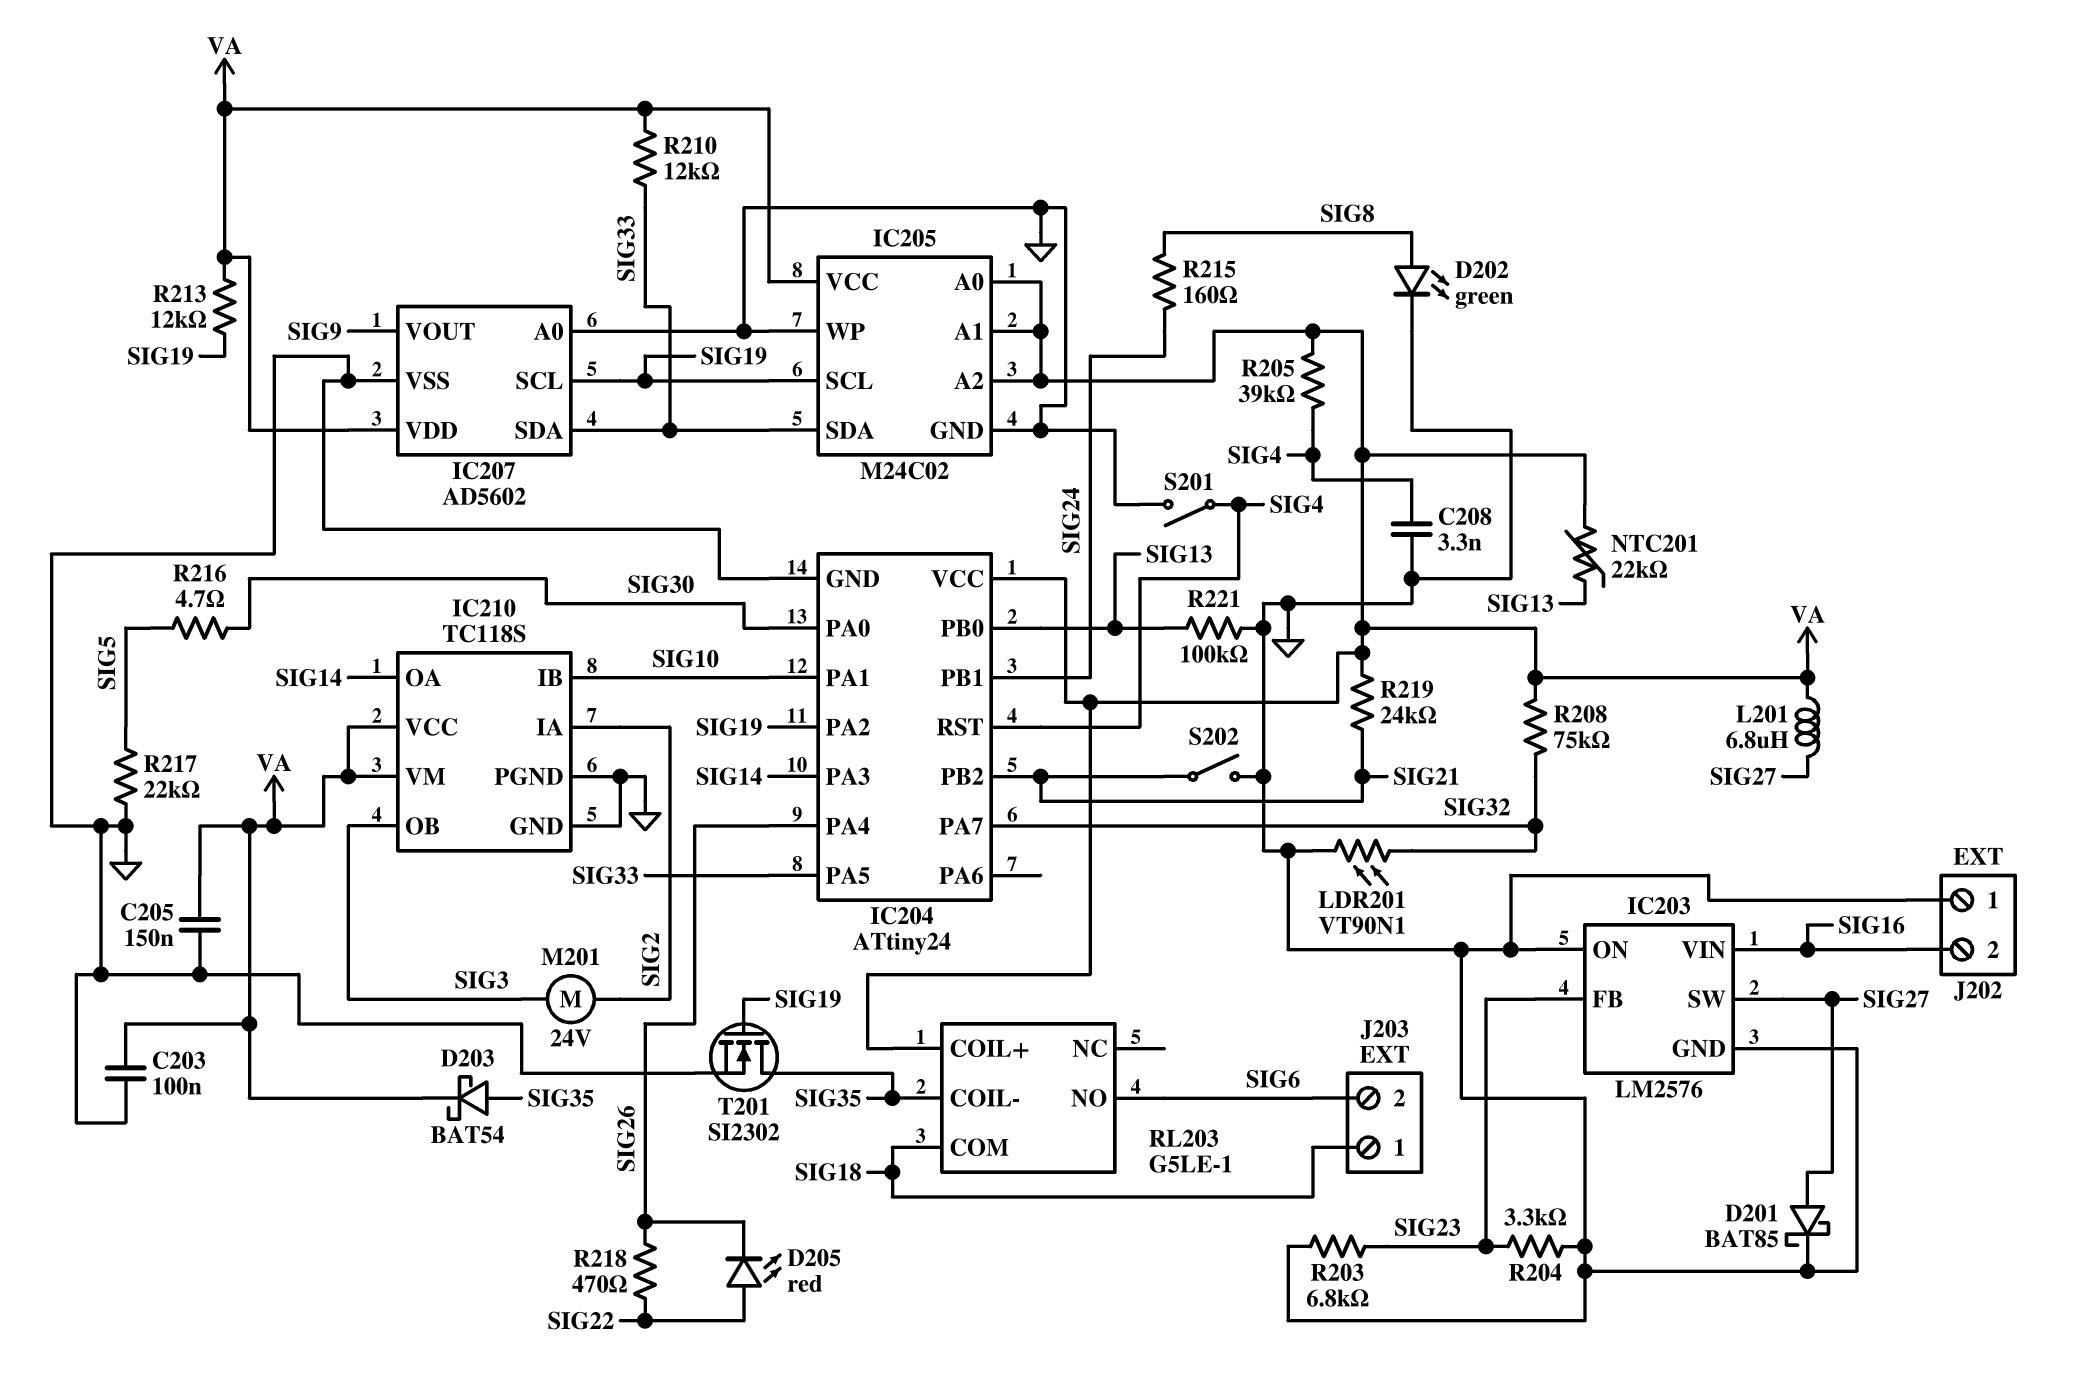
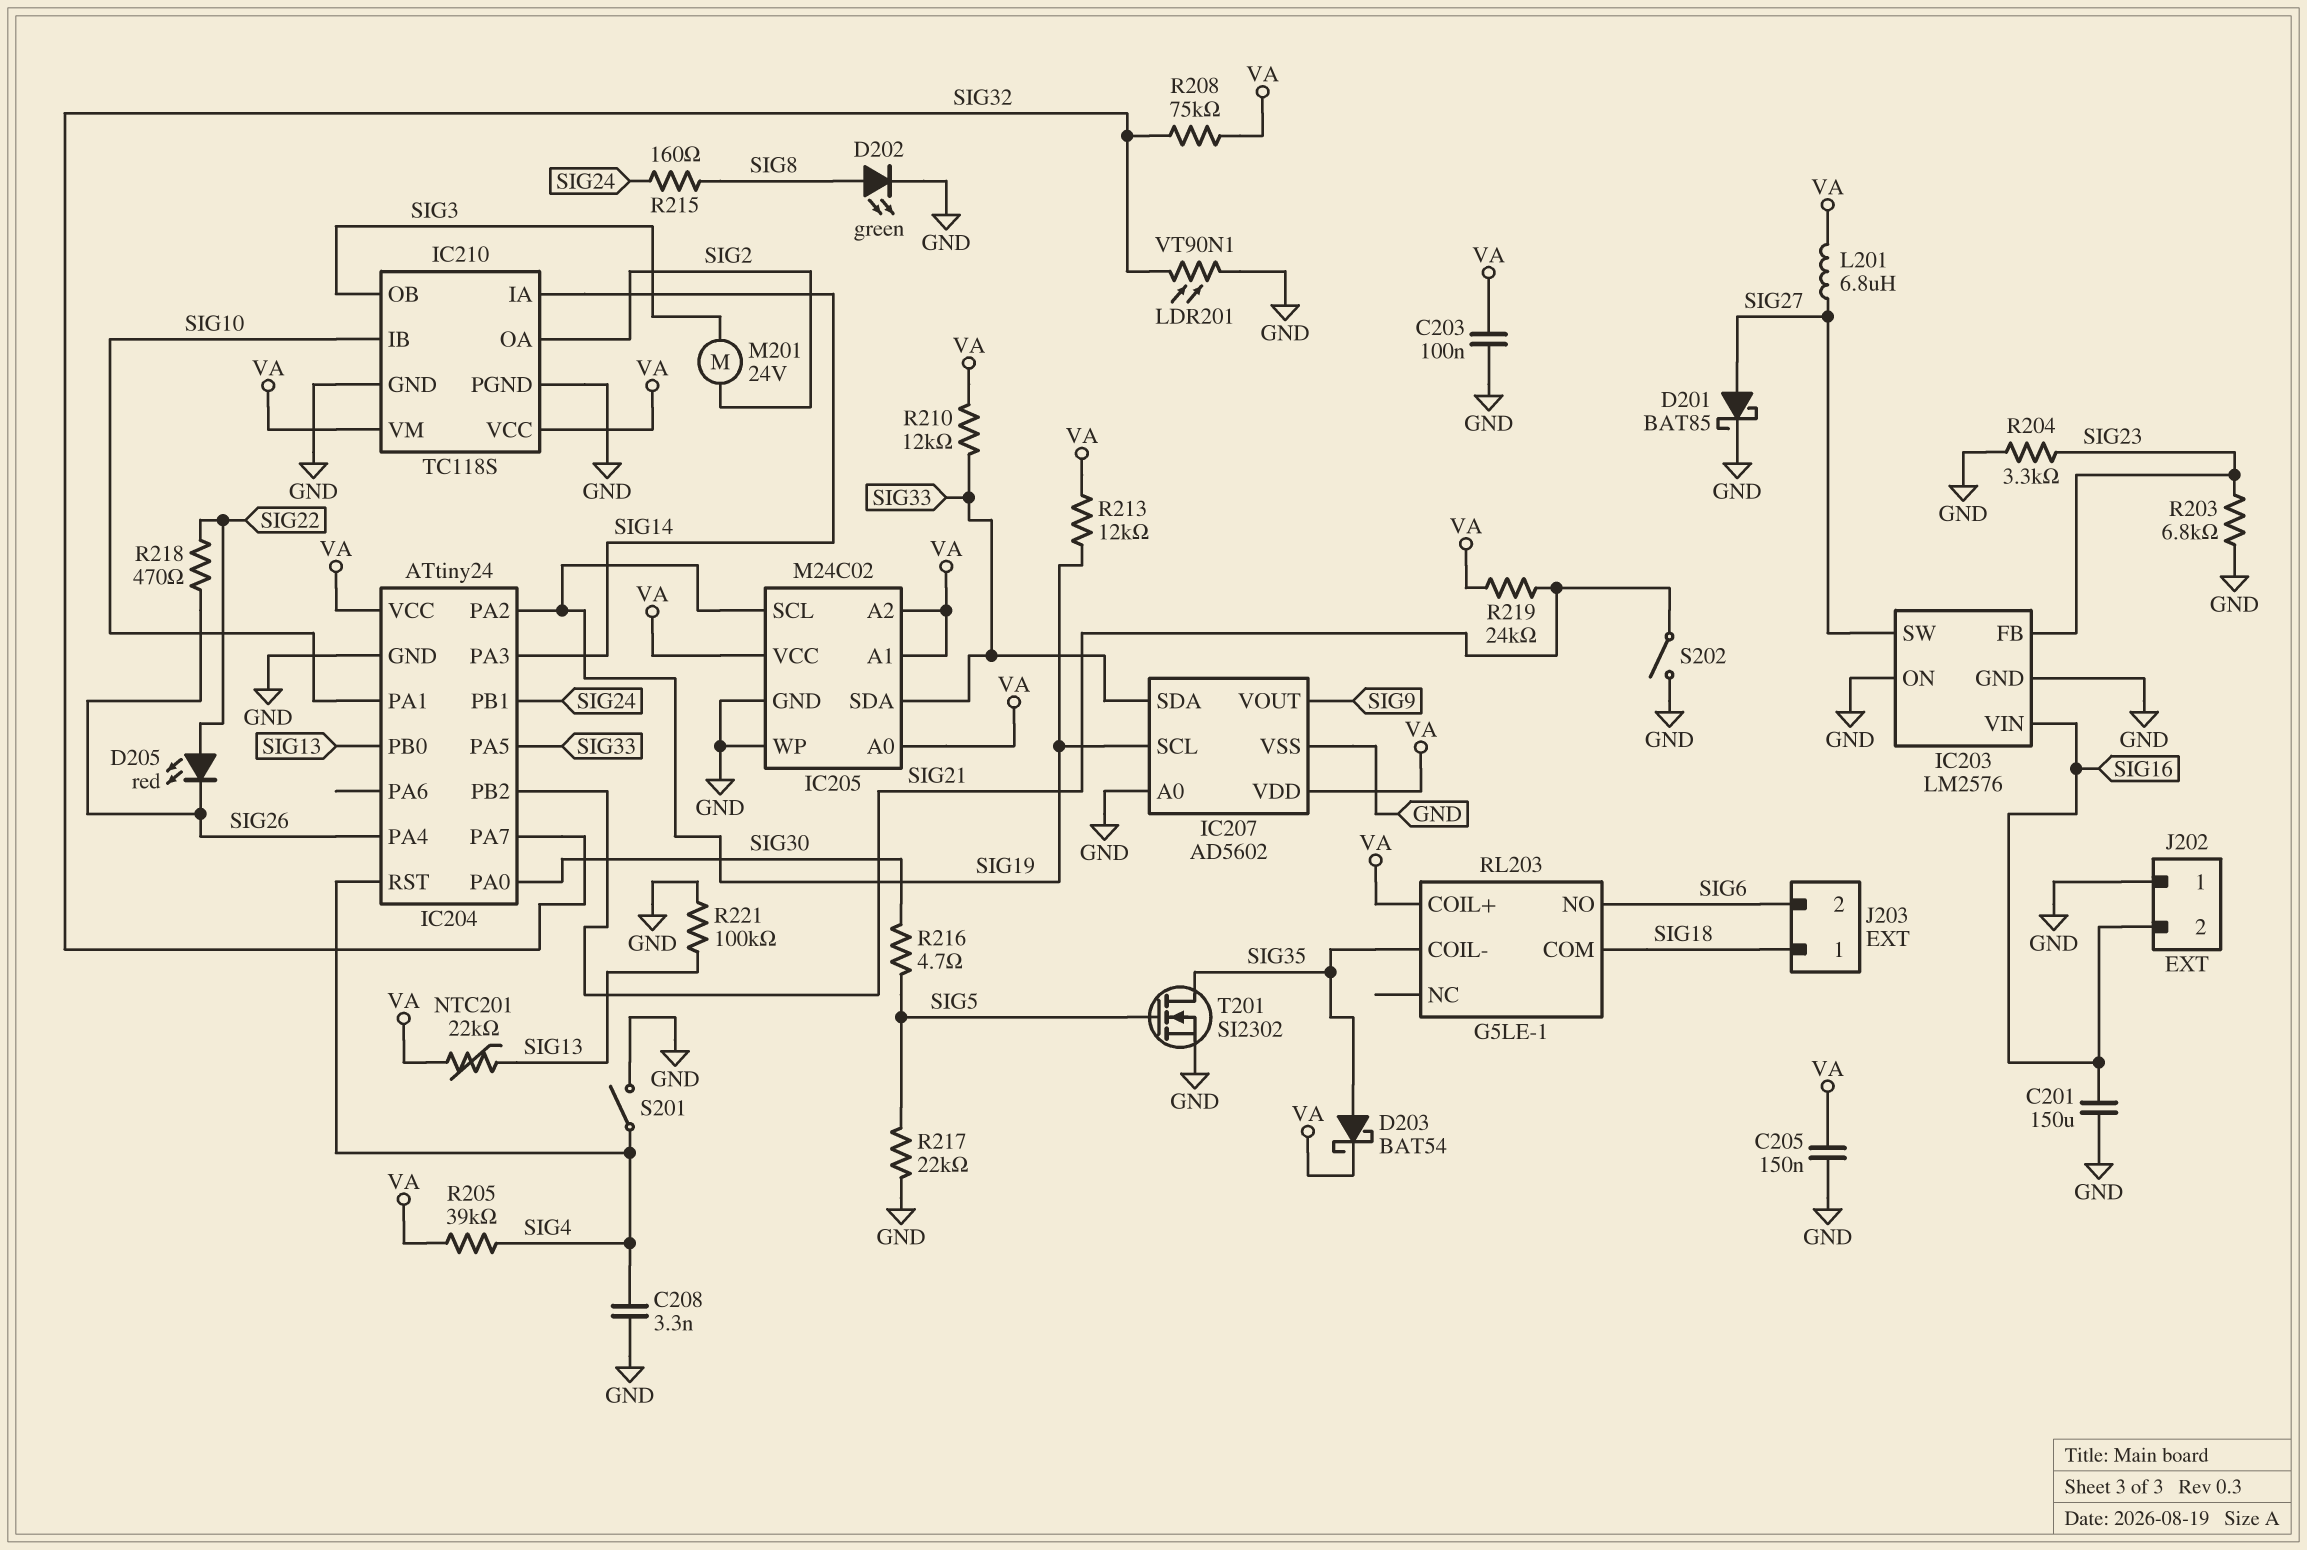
C201: none -> 150uF (GND, SIG16)
IC210 pin IA: SIG2 -> SIG14
IC210 pin OA: SIG14 -> SIG2
T201: NMOS SI2302 (G SIG19, D SIG35, S GND) -> NMOS SI2302 (G SIG5, D SIG35, S GND)

